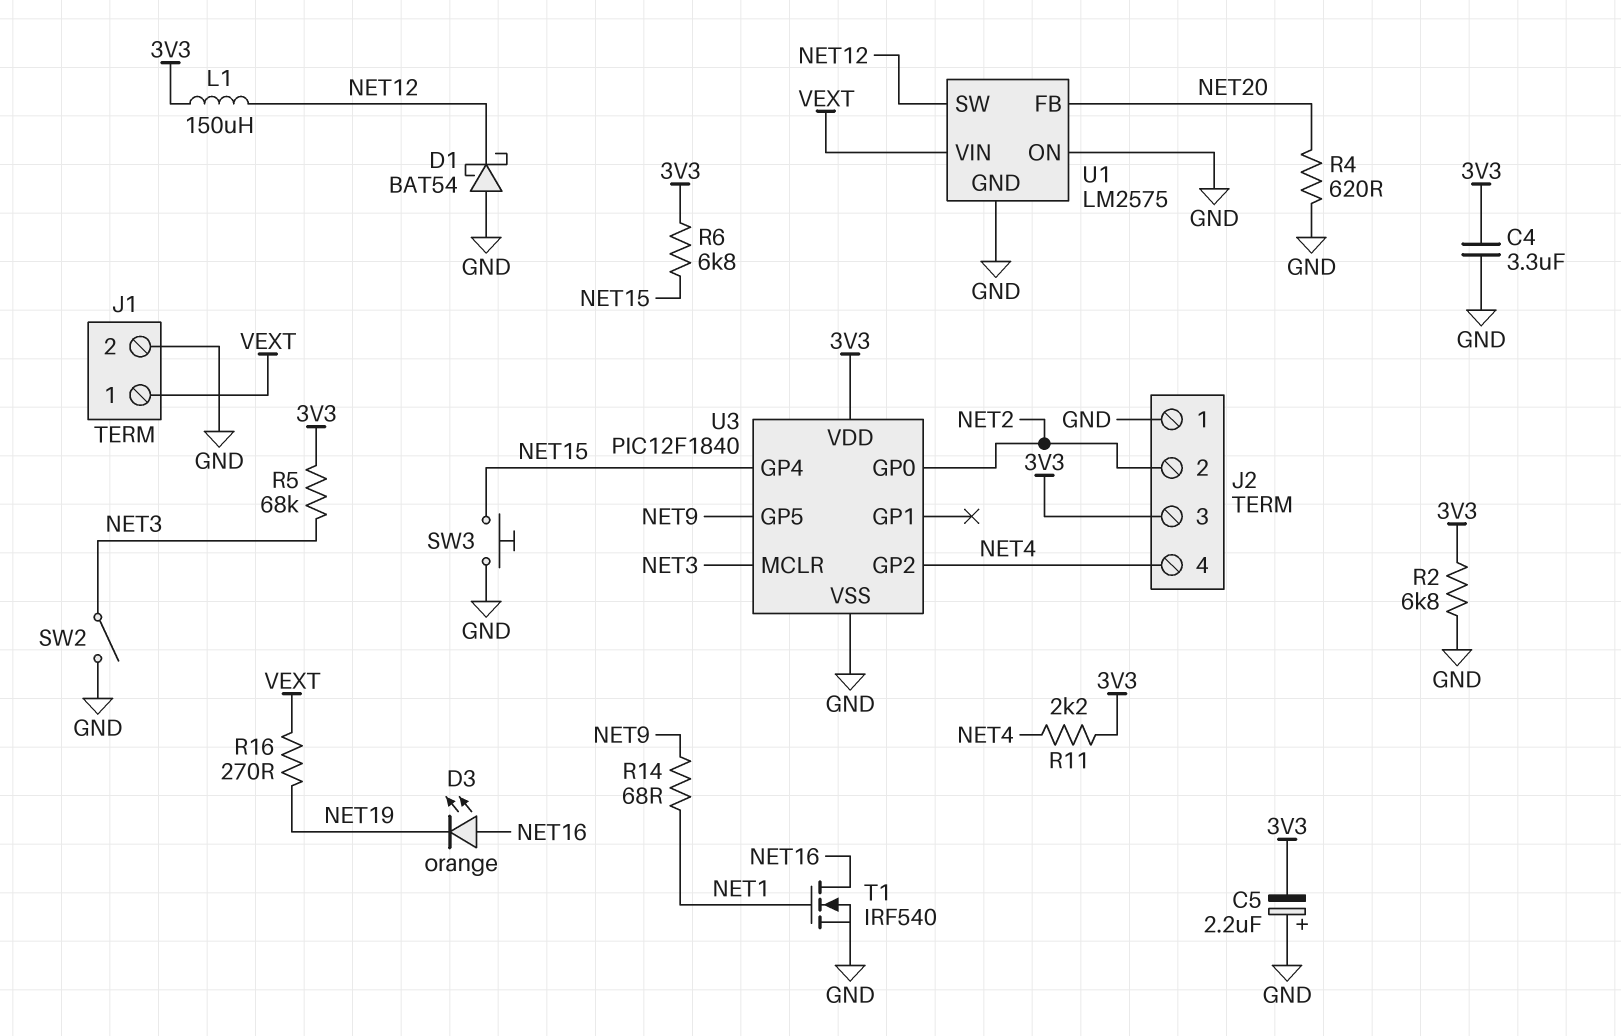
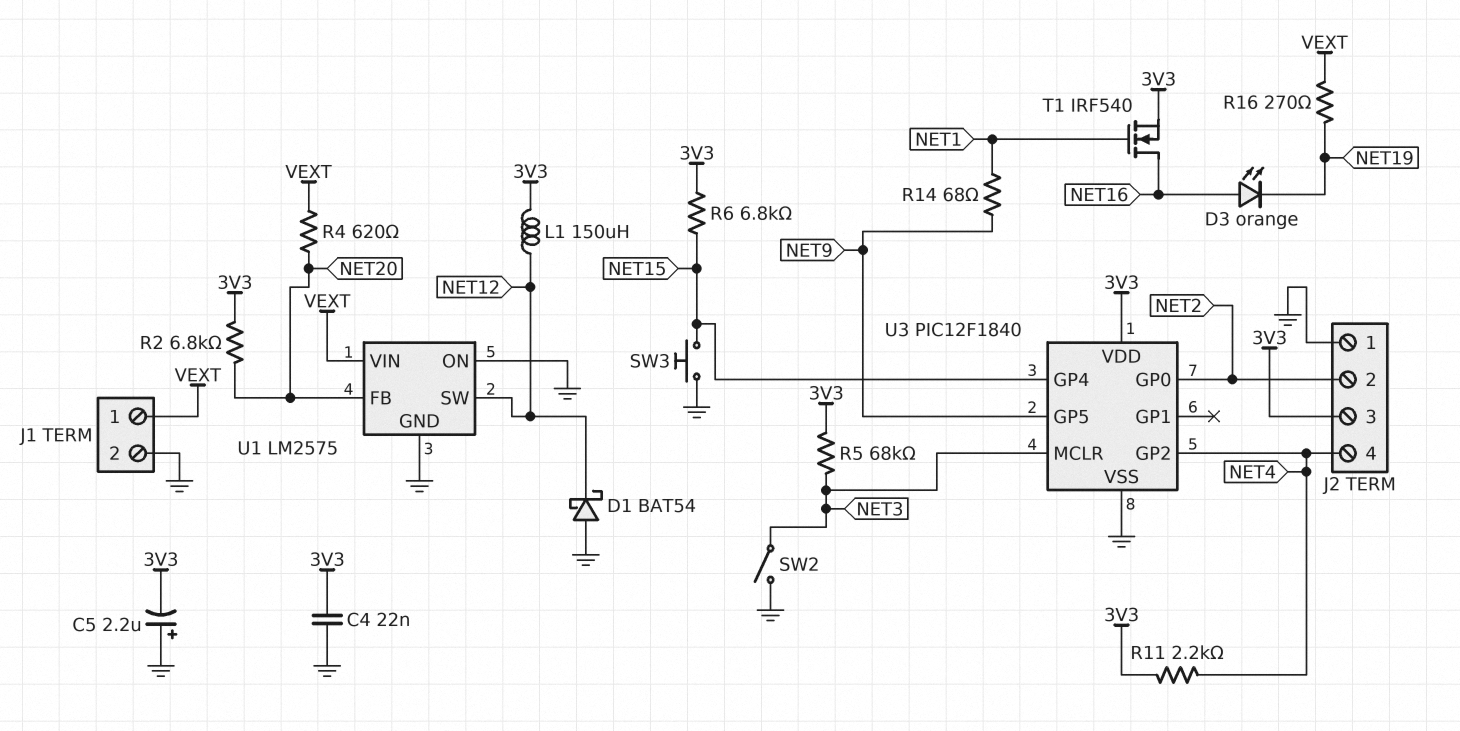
C4: 3.3uF (3V3, GND) -> 22nF (3V3, GND)
R2: 6.8k (3V3, GND) -> 6.8k (3V3, NET20)
R4: 620 (GND, NET20) -> 620 (NET20, VEXT)
T1: NMOS IRF540 (G NET1, D NET16, S GND) -> NMOS IRF540 (G NET1, D NET16, S 3V3)

